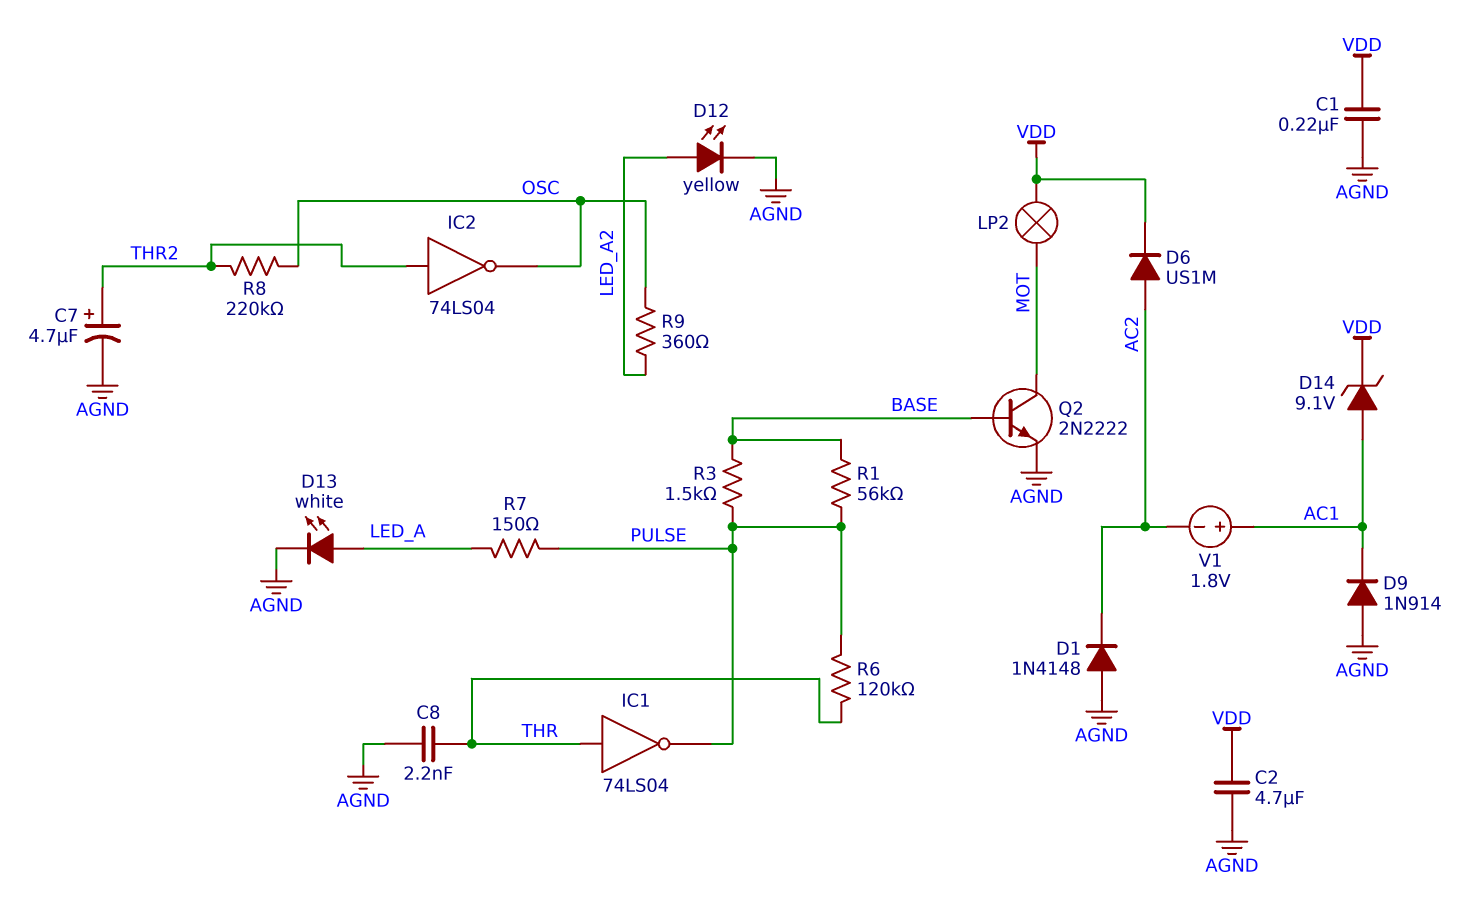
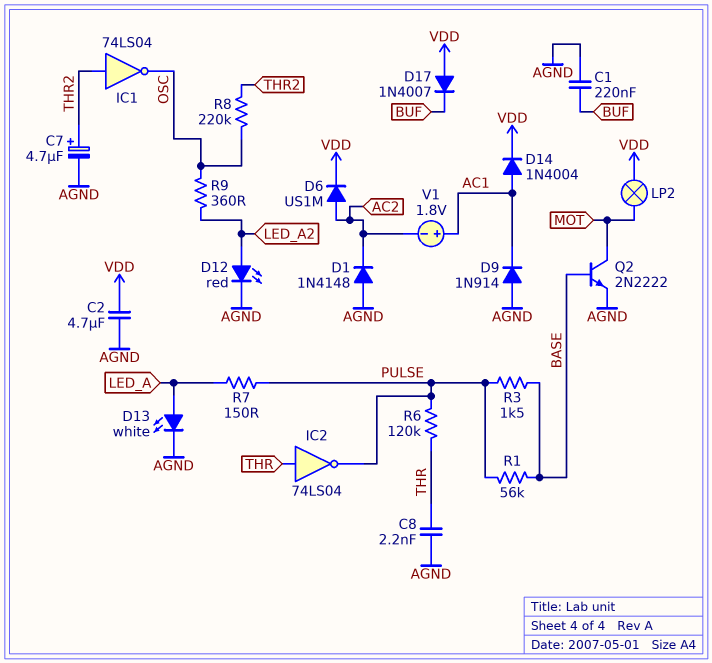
C1: 220nF (AGND, VDD) -> 220nF (AGND, BUF)
D12: LED yellow (A LED_A2, K AGND) -> LED red (A LED_A2, K AGND)
D14: zener 9.1V (A AC1, K VDD) -> diode 1N4004 (A AC1, K VDD)
D17: none -> diode 1N4007 (A VDD, K BUF)
IC1: NOT 74LS04 (in THR, out PULSE) -> NOT 74LS04 (in THR2, out OSC)
IC2: NOT 74LS04 (in THR2, out OSC) -> NOT 74LS04 (in THR, out PULSE)

